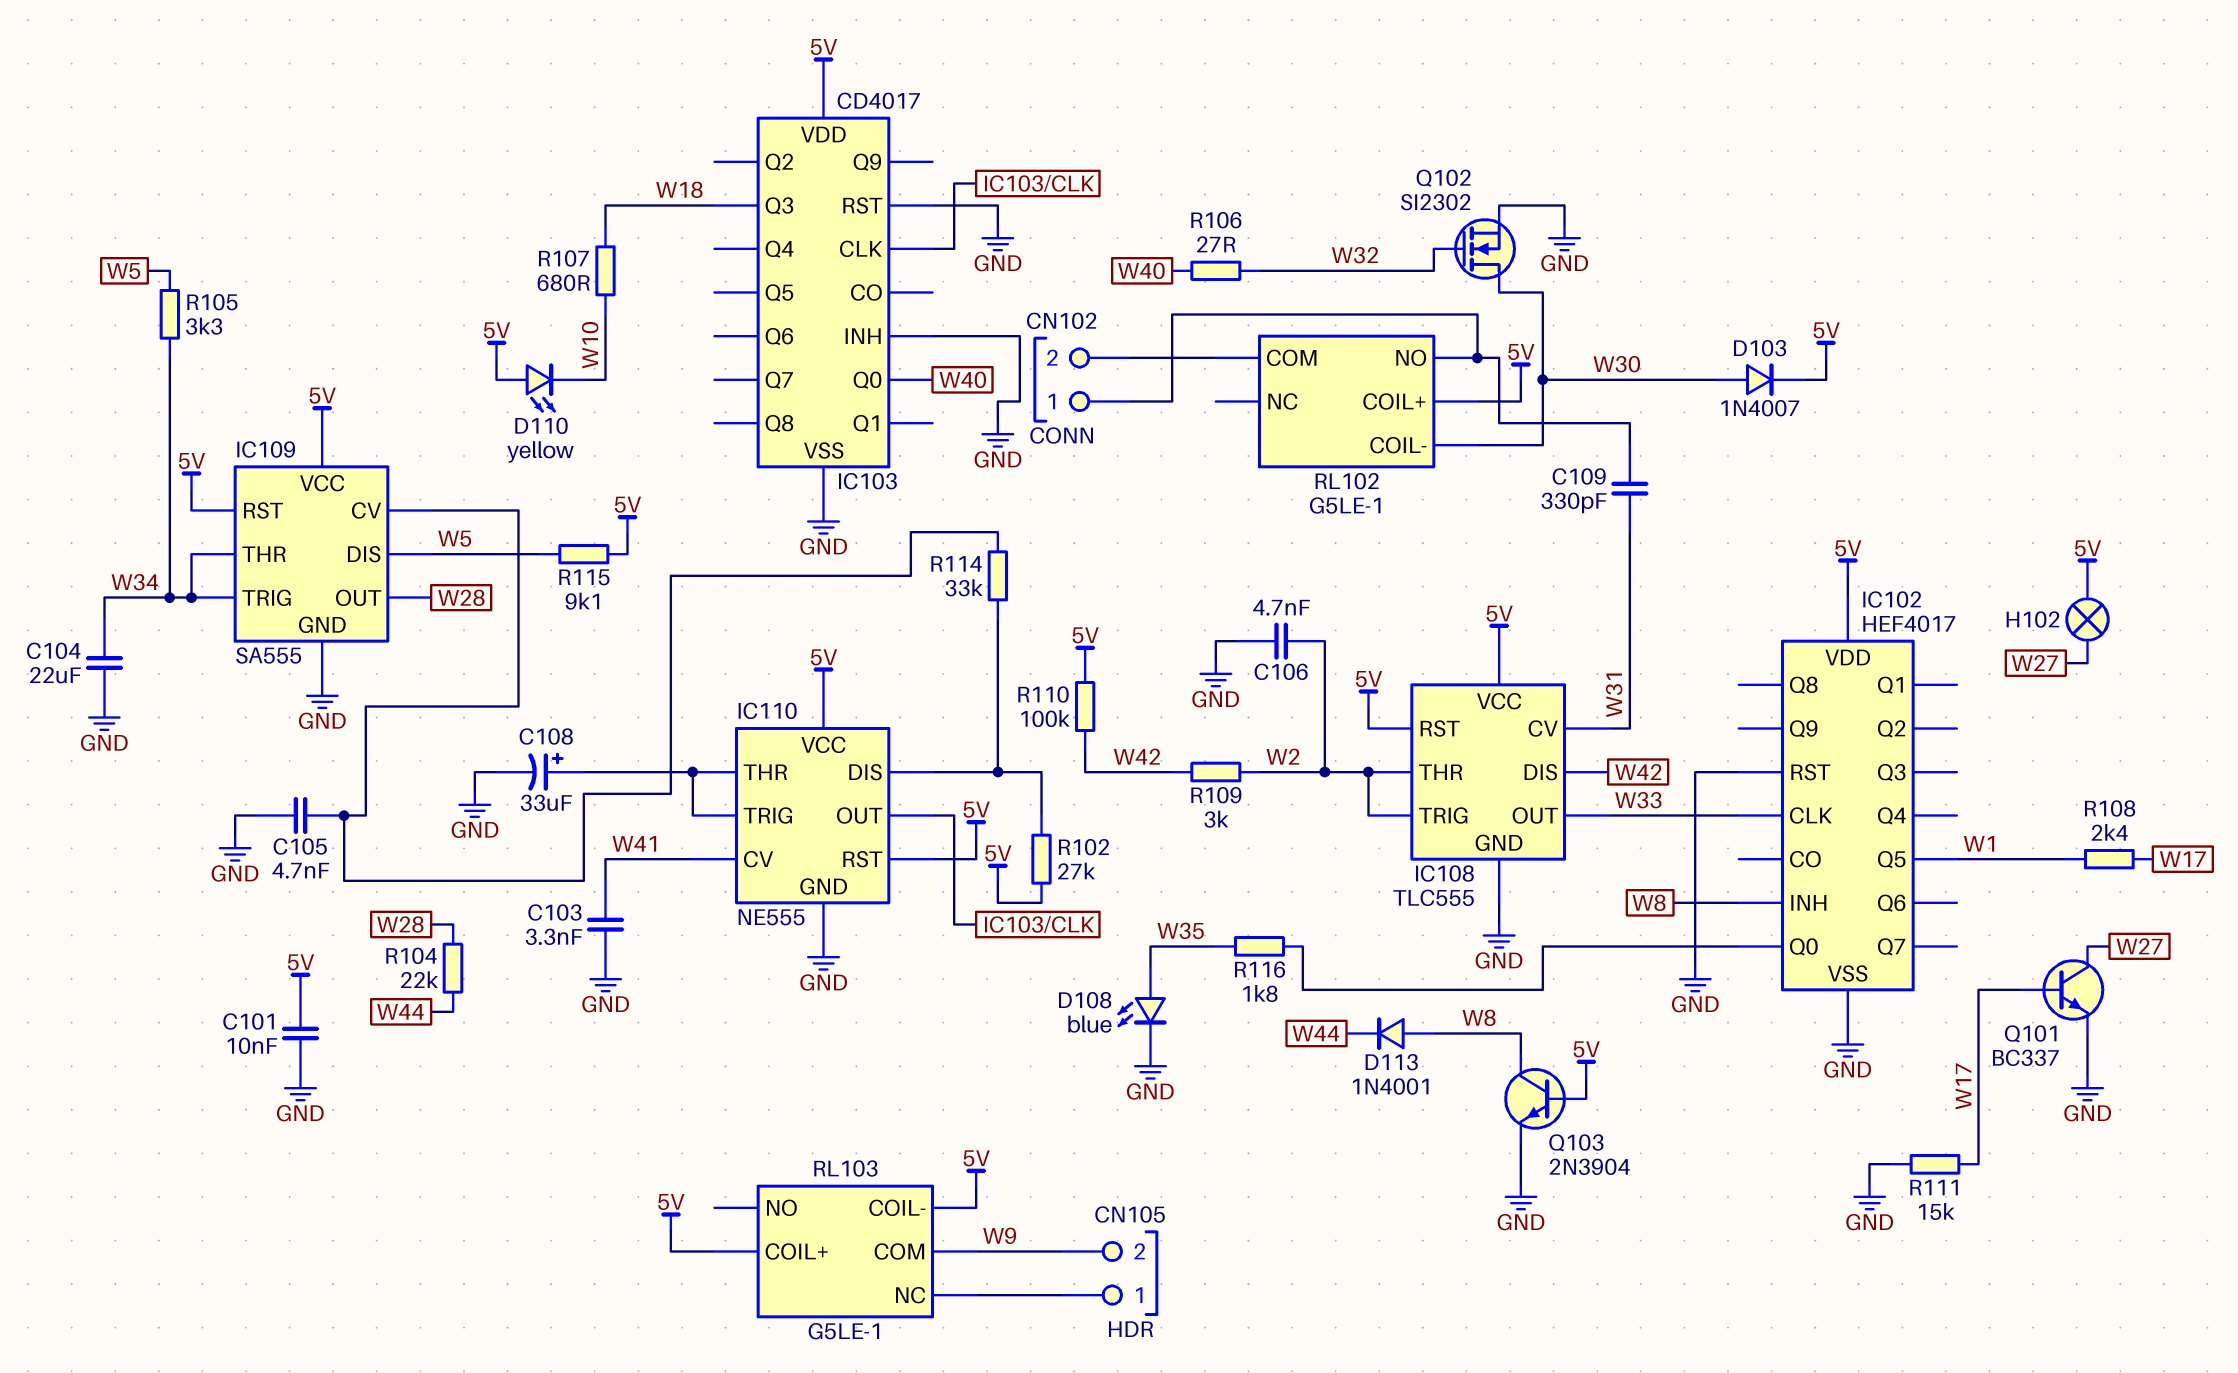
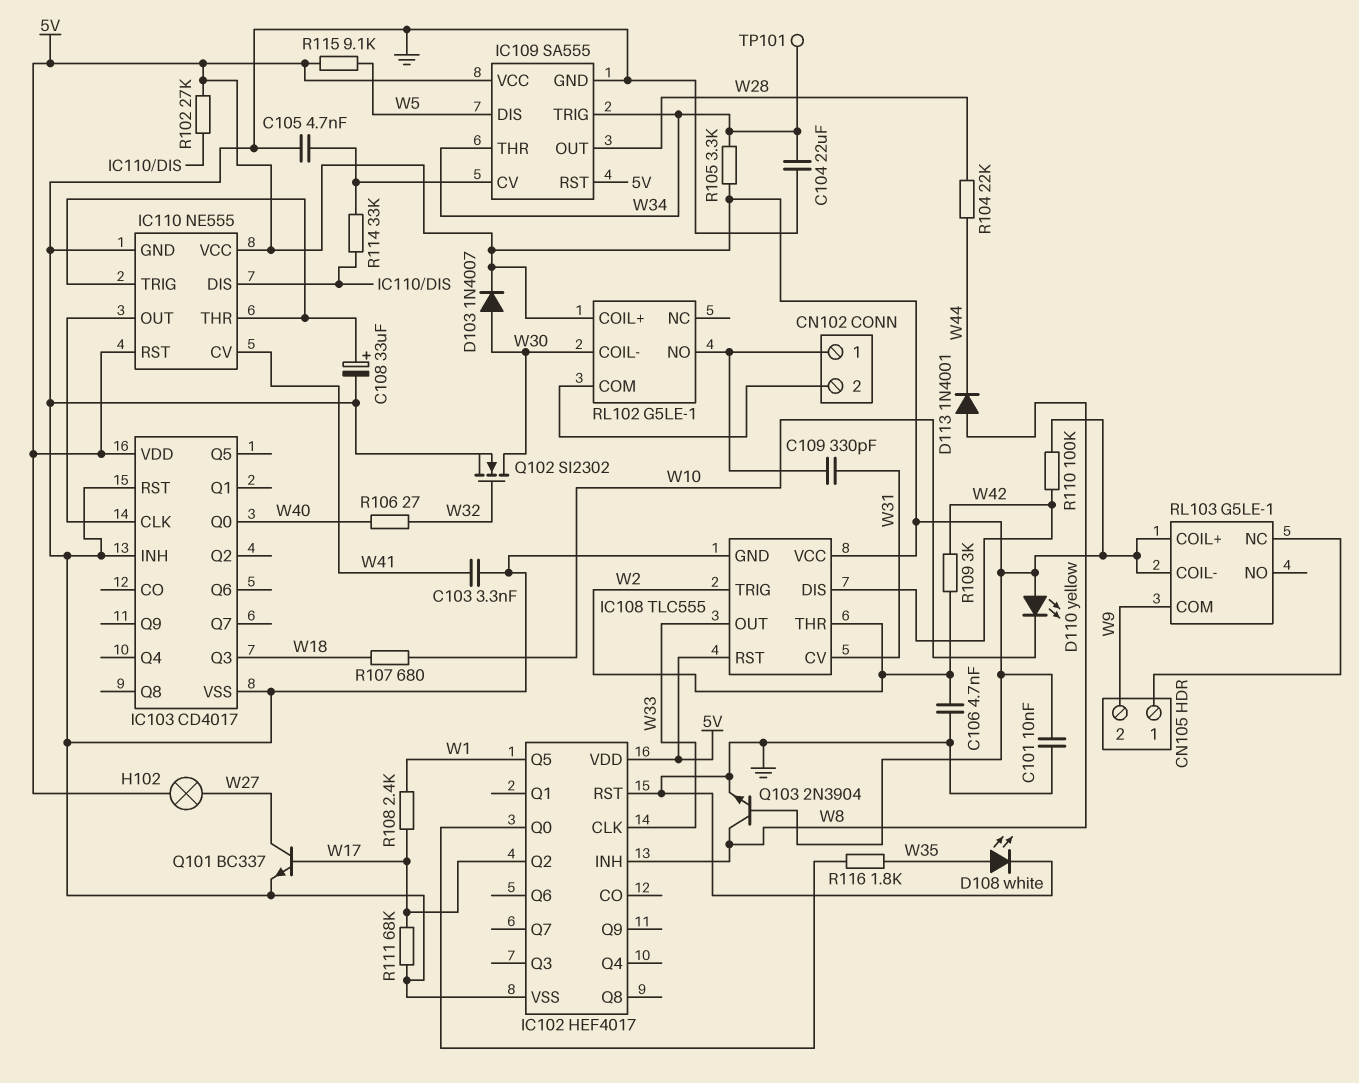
D108: LED blue (A W35, K GND) -> LED white (A W35, K GND)
IC102 pin Q2: none -> W17
R105: 3.3k (W5, W34) -> 3.3k (5V, W34)
R111: 15k (GND, W17) -> 68k (GND, W17)
TP101: none -> test point (W34)

